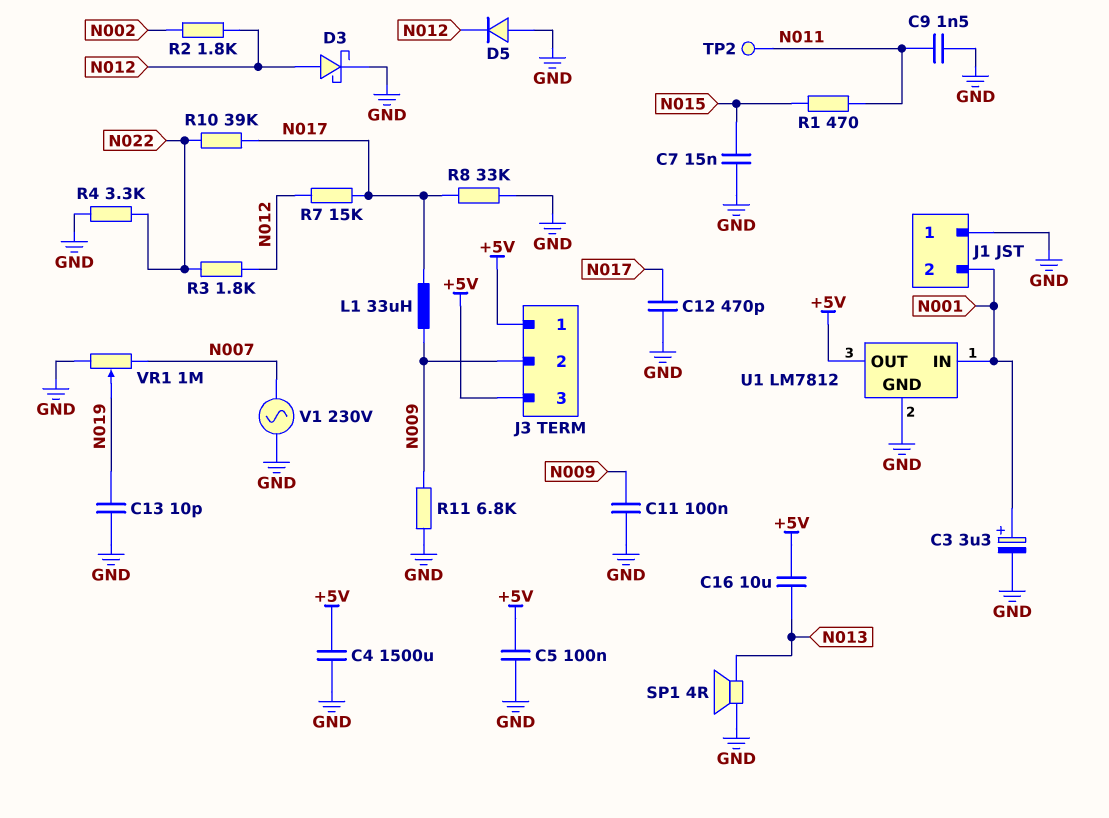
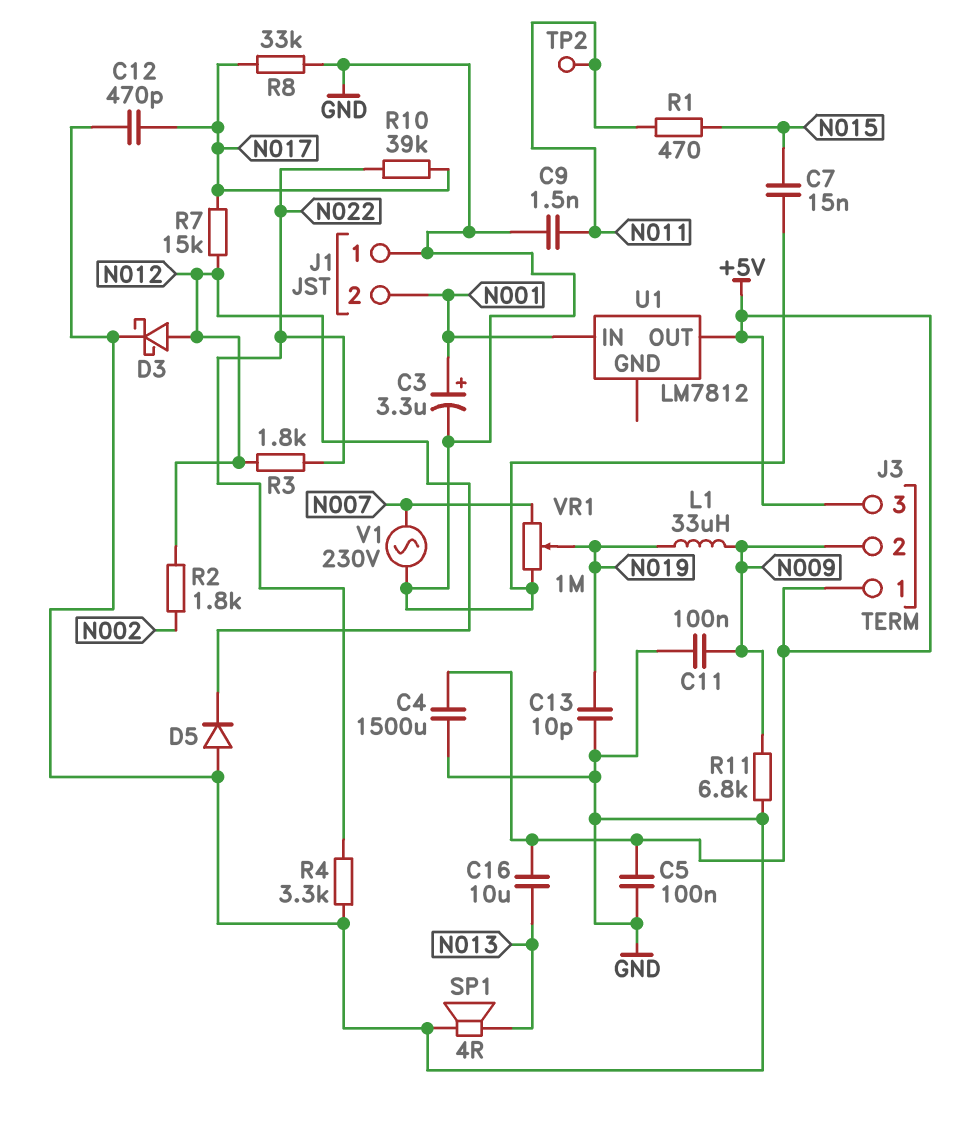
L1: 33uH (N009, N017) -> 33uH (N009, N019)
U1 pin GND: GND -> none

